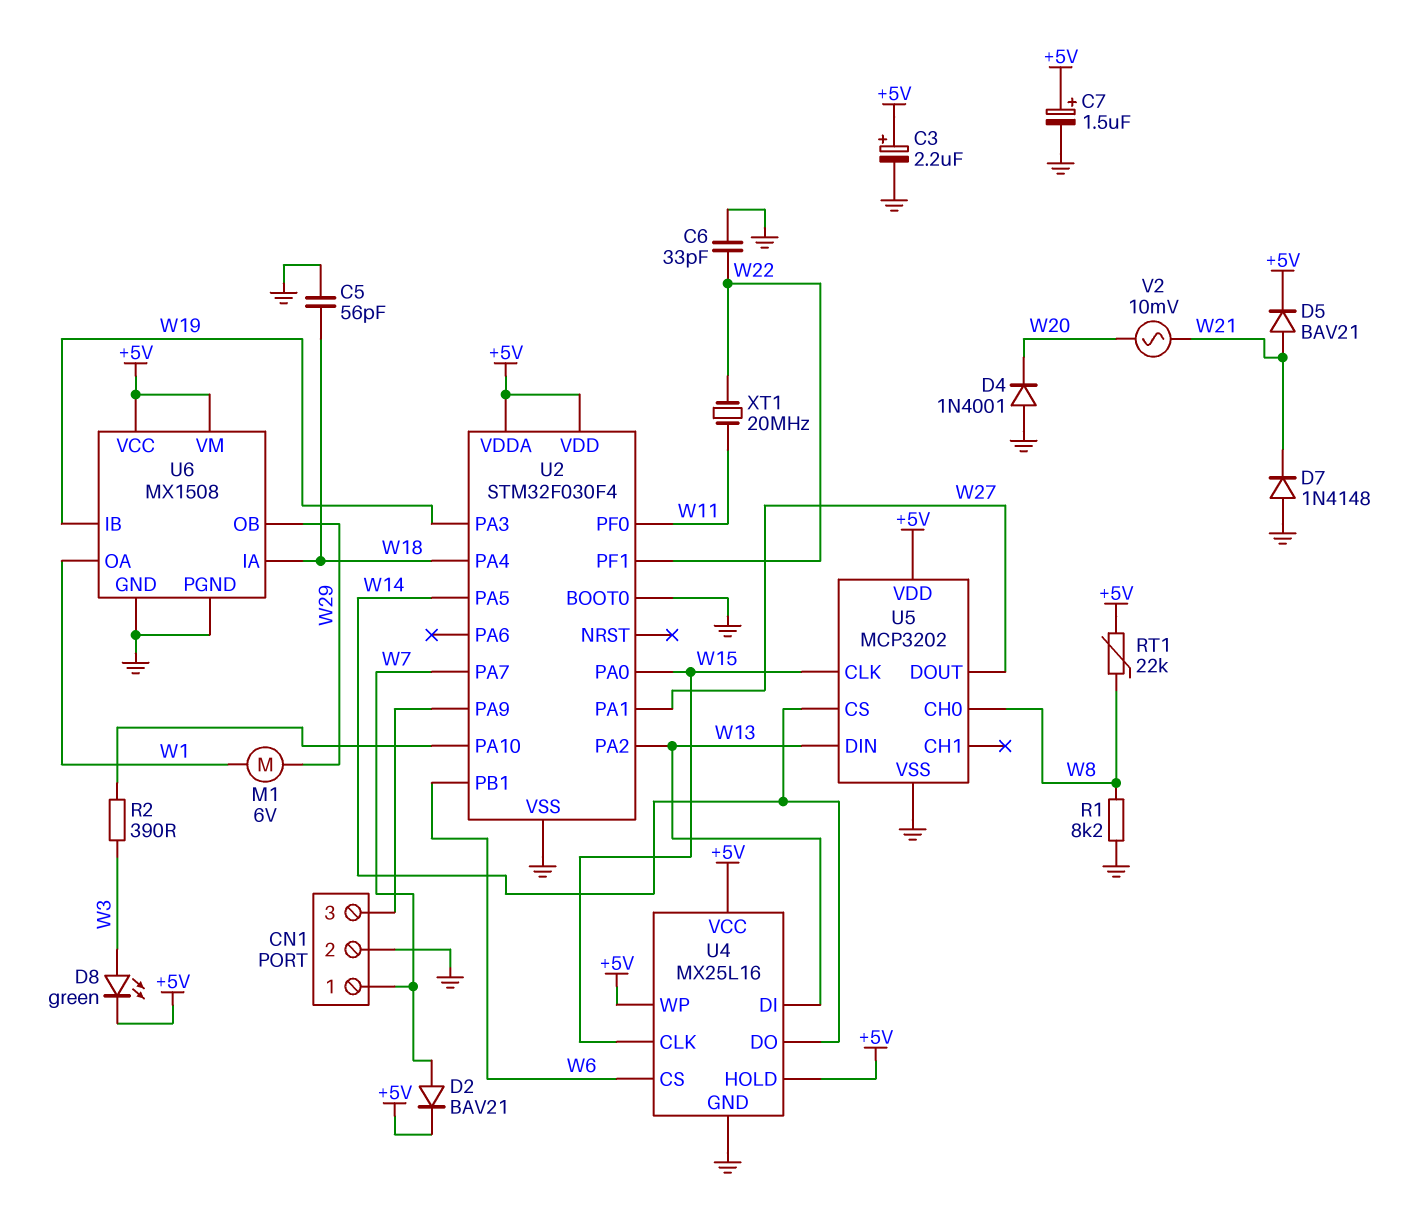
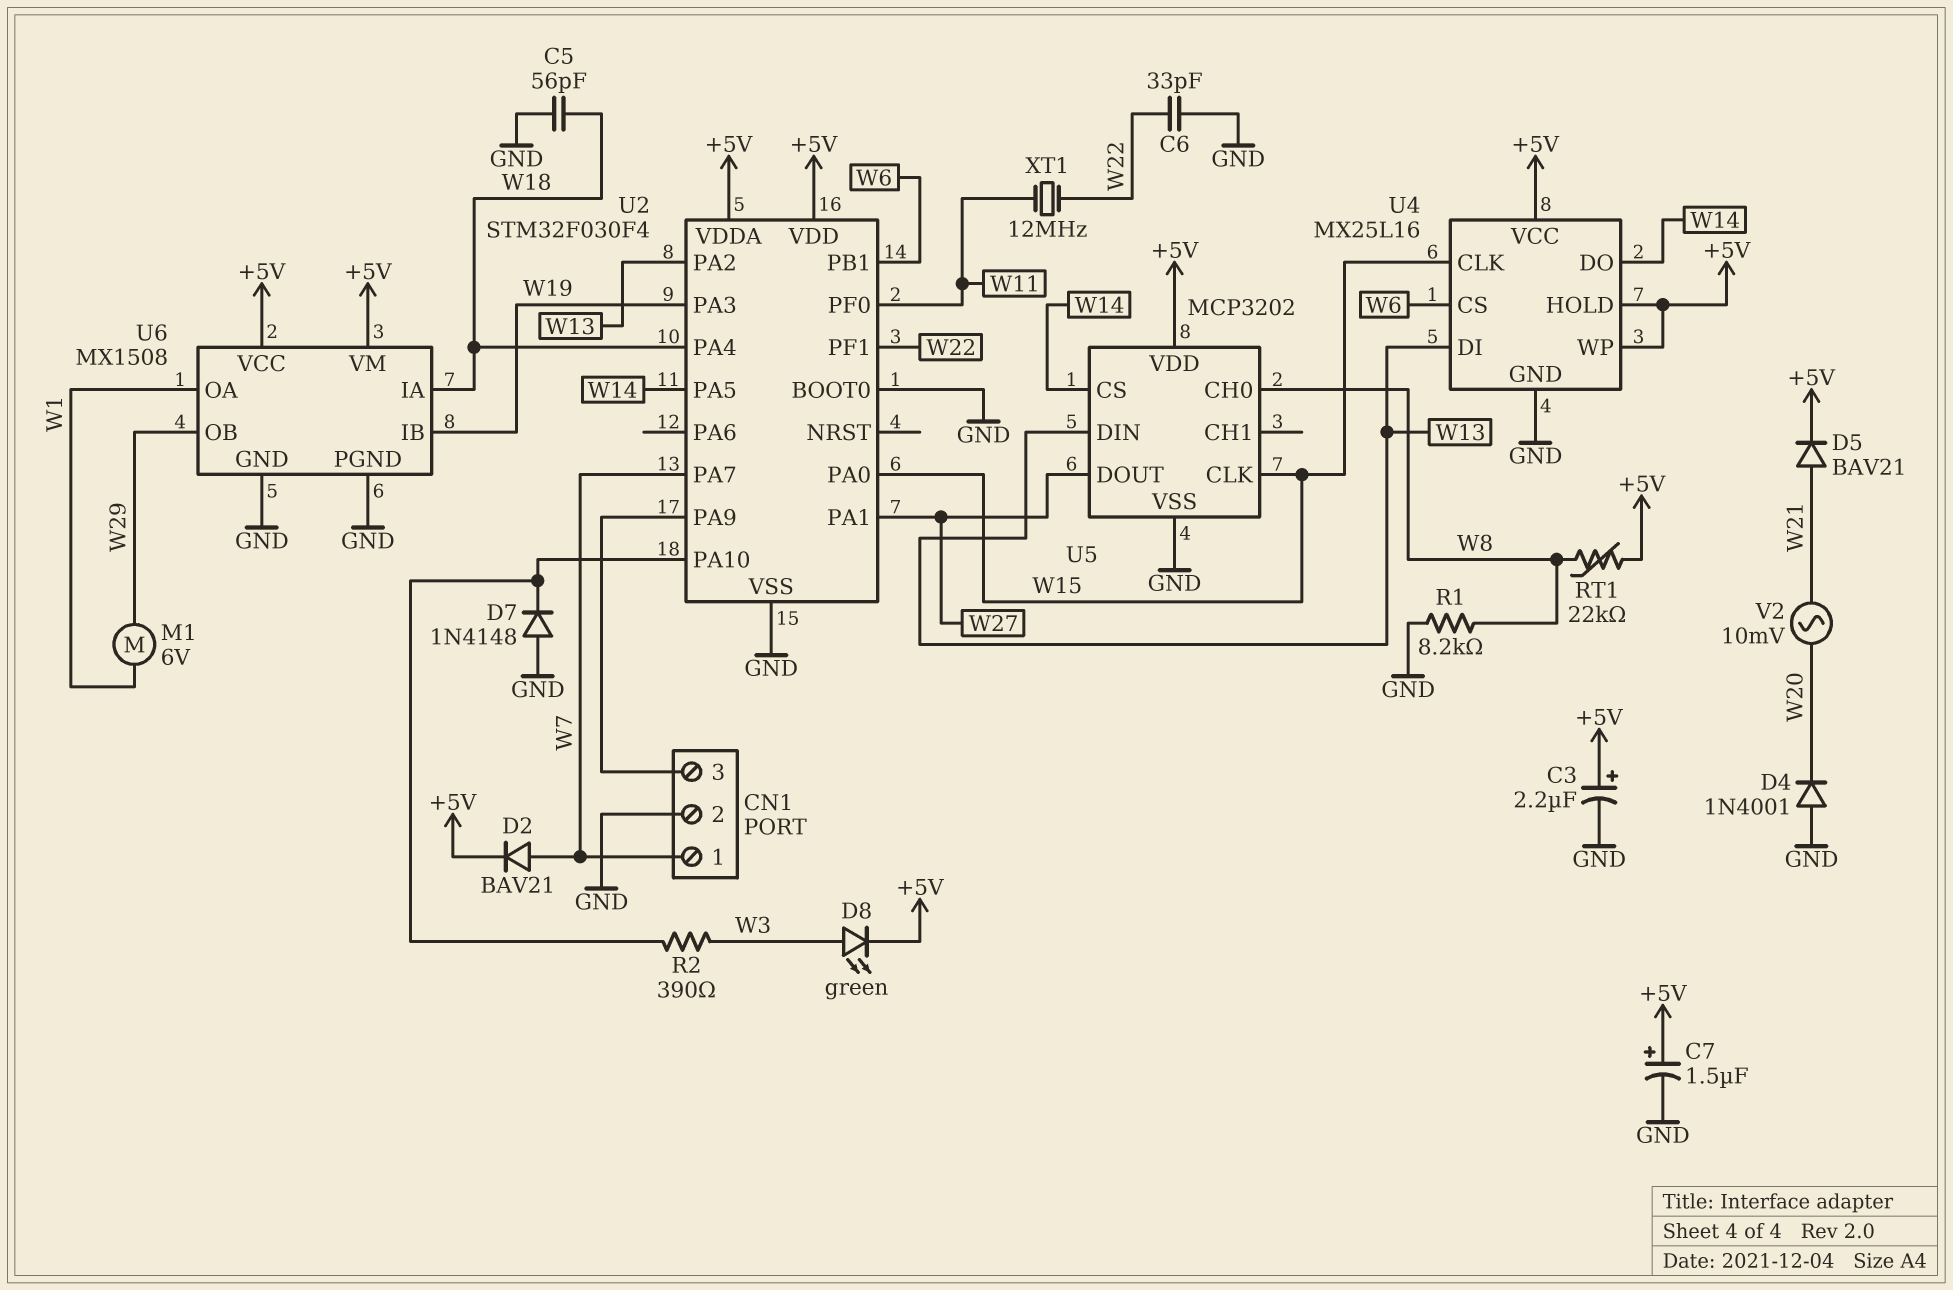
D7: diode 1N4148 (A GND, K W21) -> diode 1N4148 (A GND, K U2/PA10)
XT1: 20MHz (W11, W22) -> 12MHz (W11, W22)

